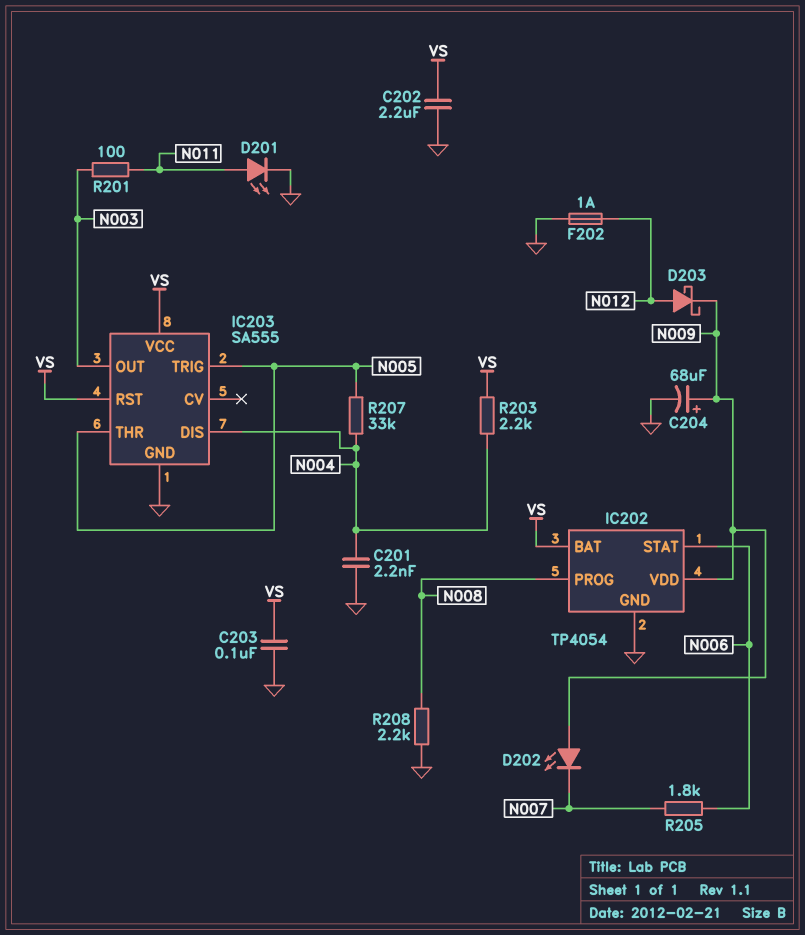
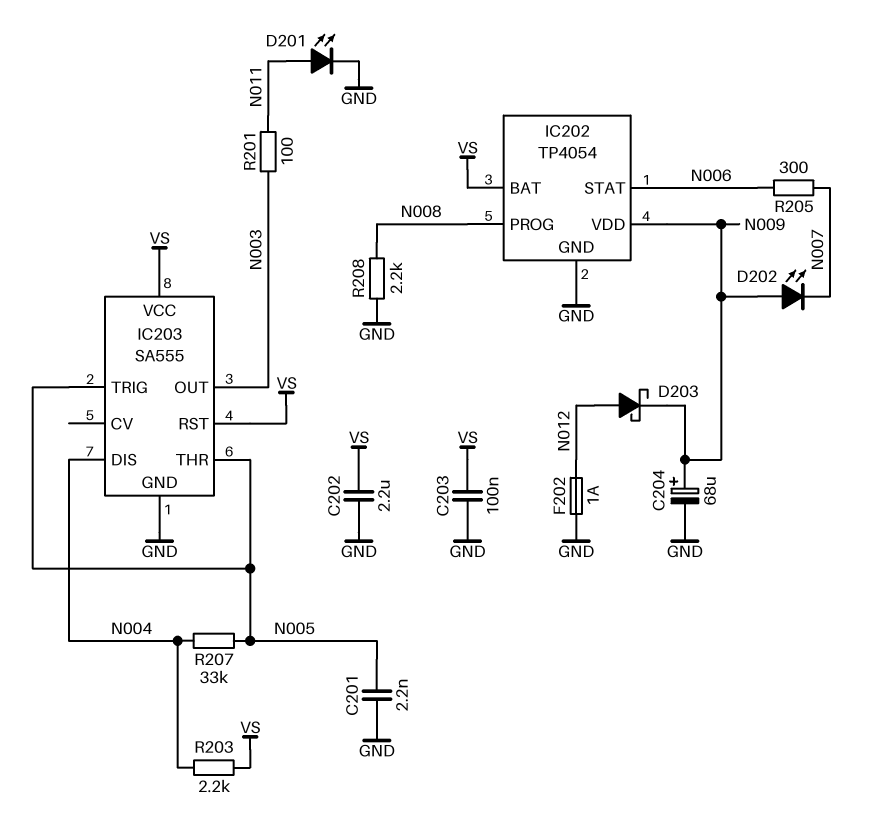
C201: 2.2nF (GND, N004) -> 2.2nF (GND, N005)
R205: 1.8k (N006, N007) -> 300 (N006, N007)

